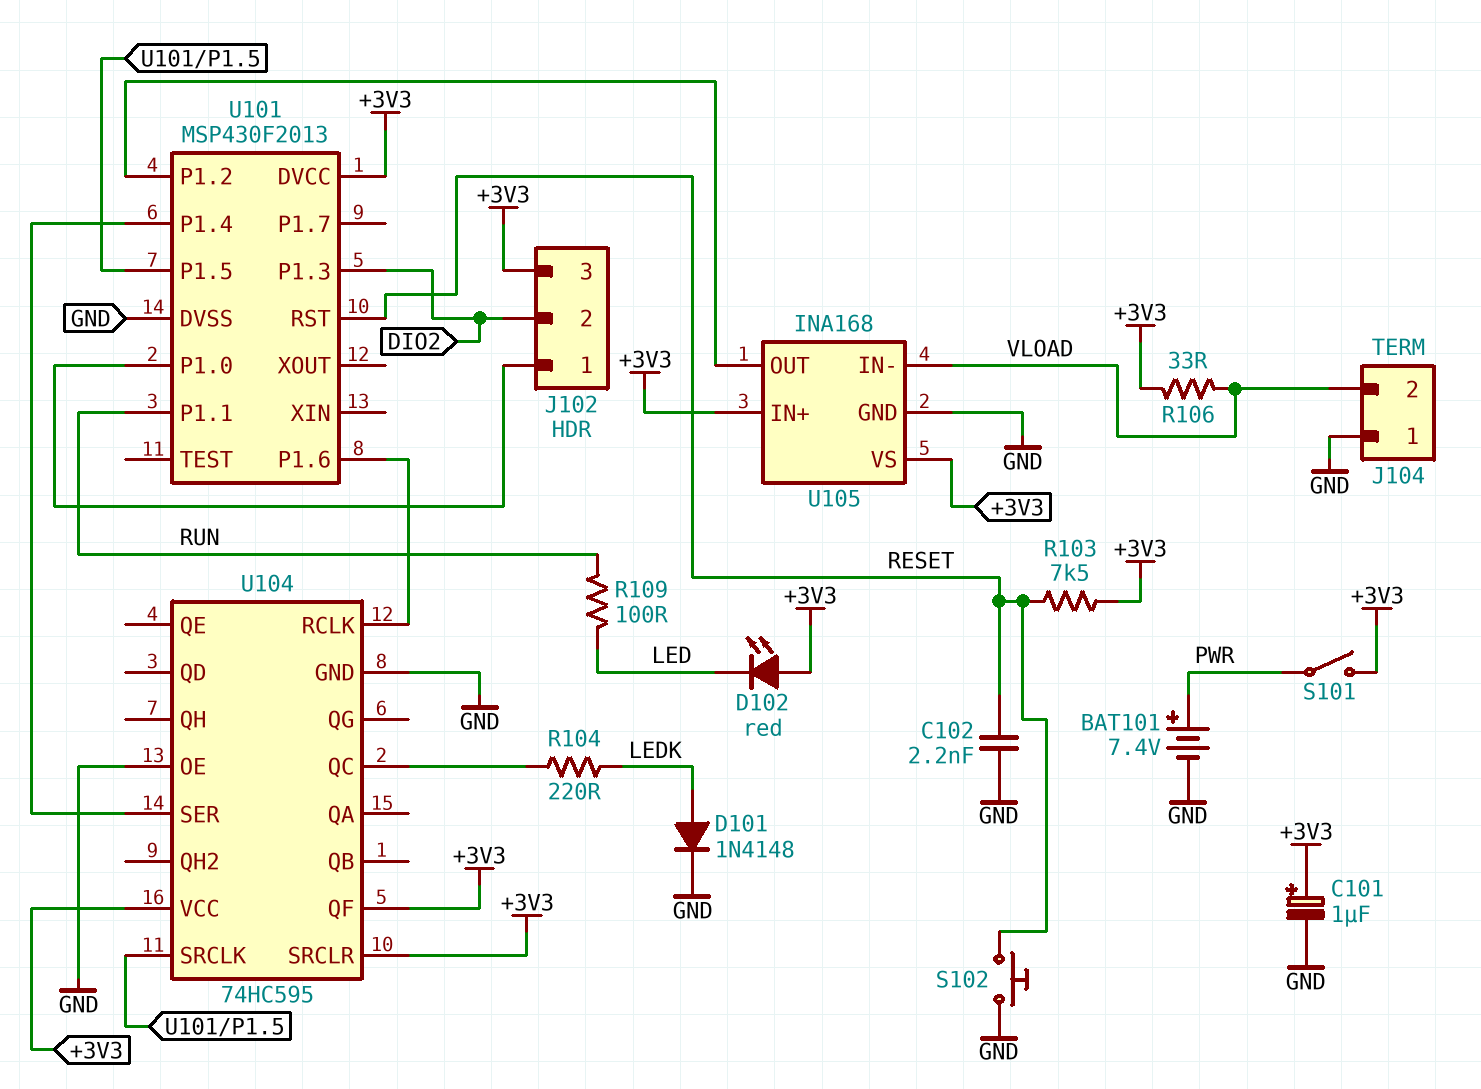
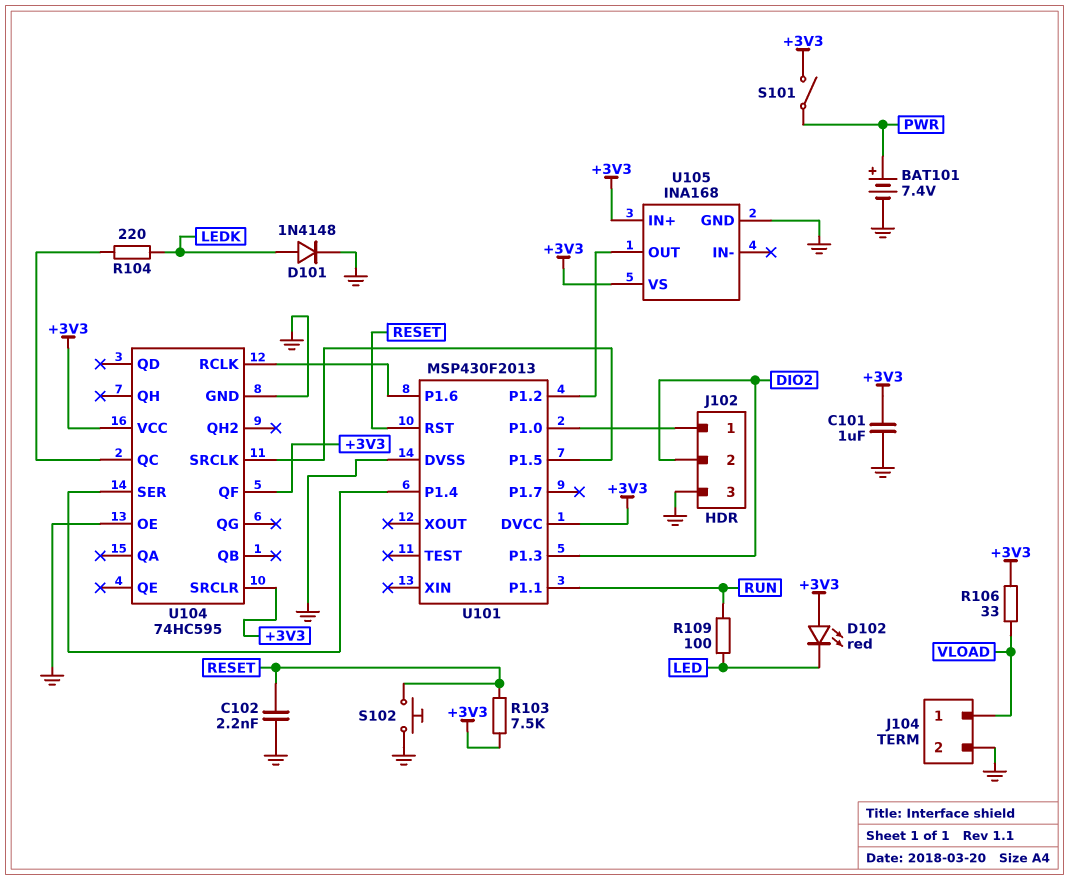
C101: 1uF (plus +3V3, minus GND) -> 1uF (+3V3, GND)
J102 pin 3: +3V3 -> GND
J104 pin 1: GND -> VLOAD
J104 pin 2: VLOAD -> GND
U105 pin IN-: VLOAD -> none

